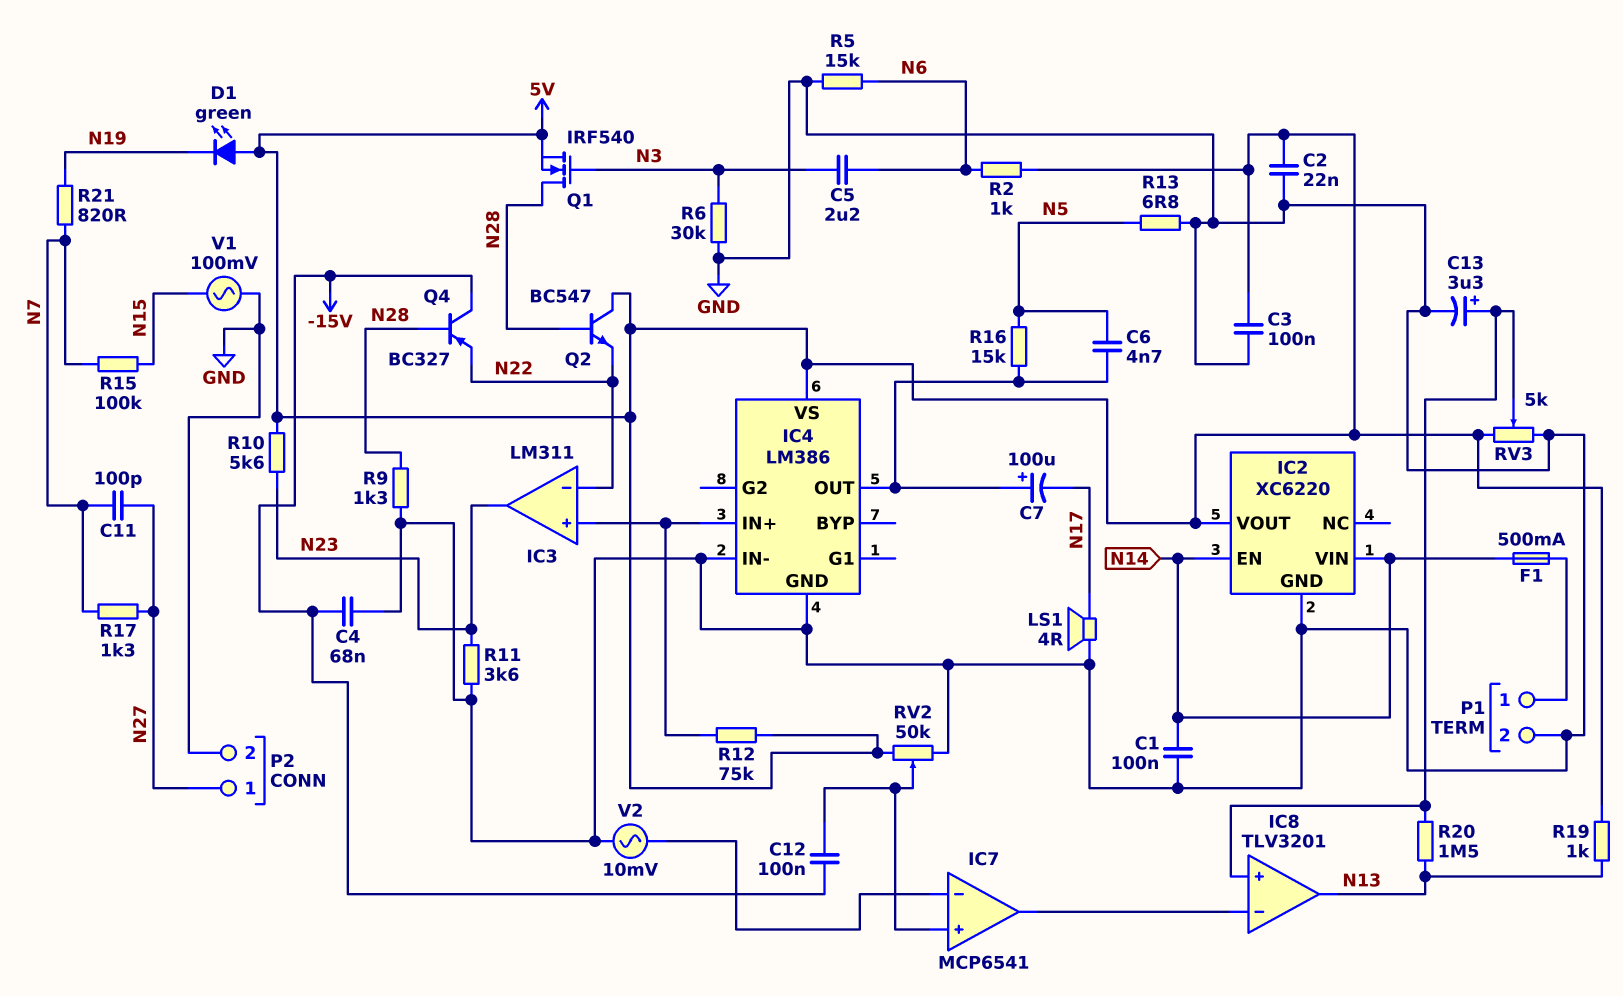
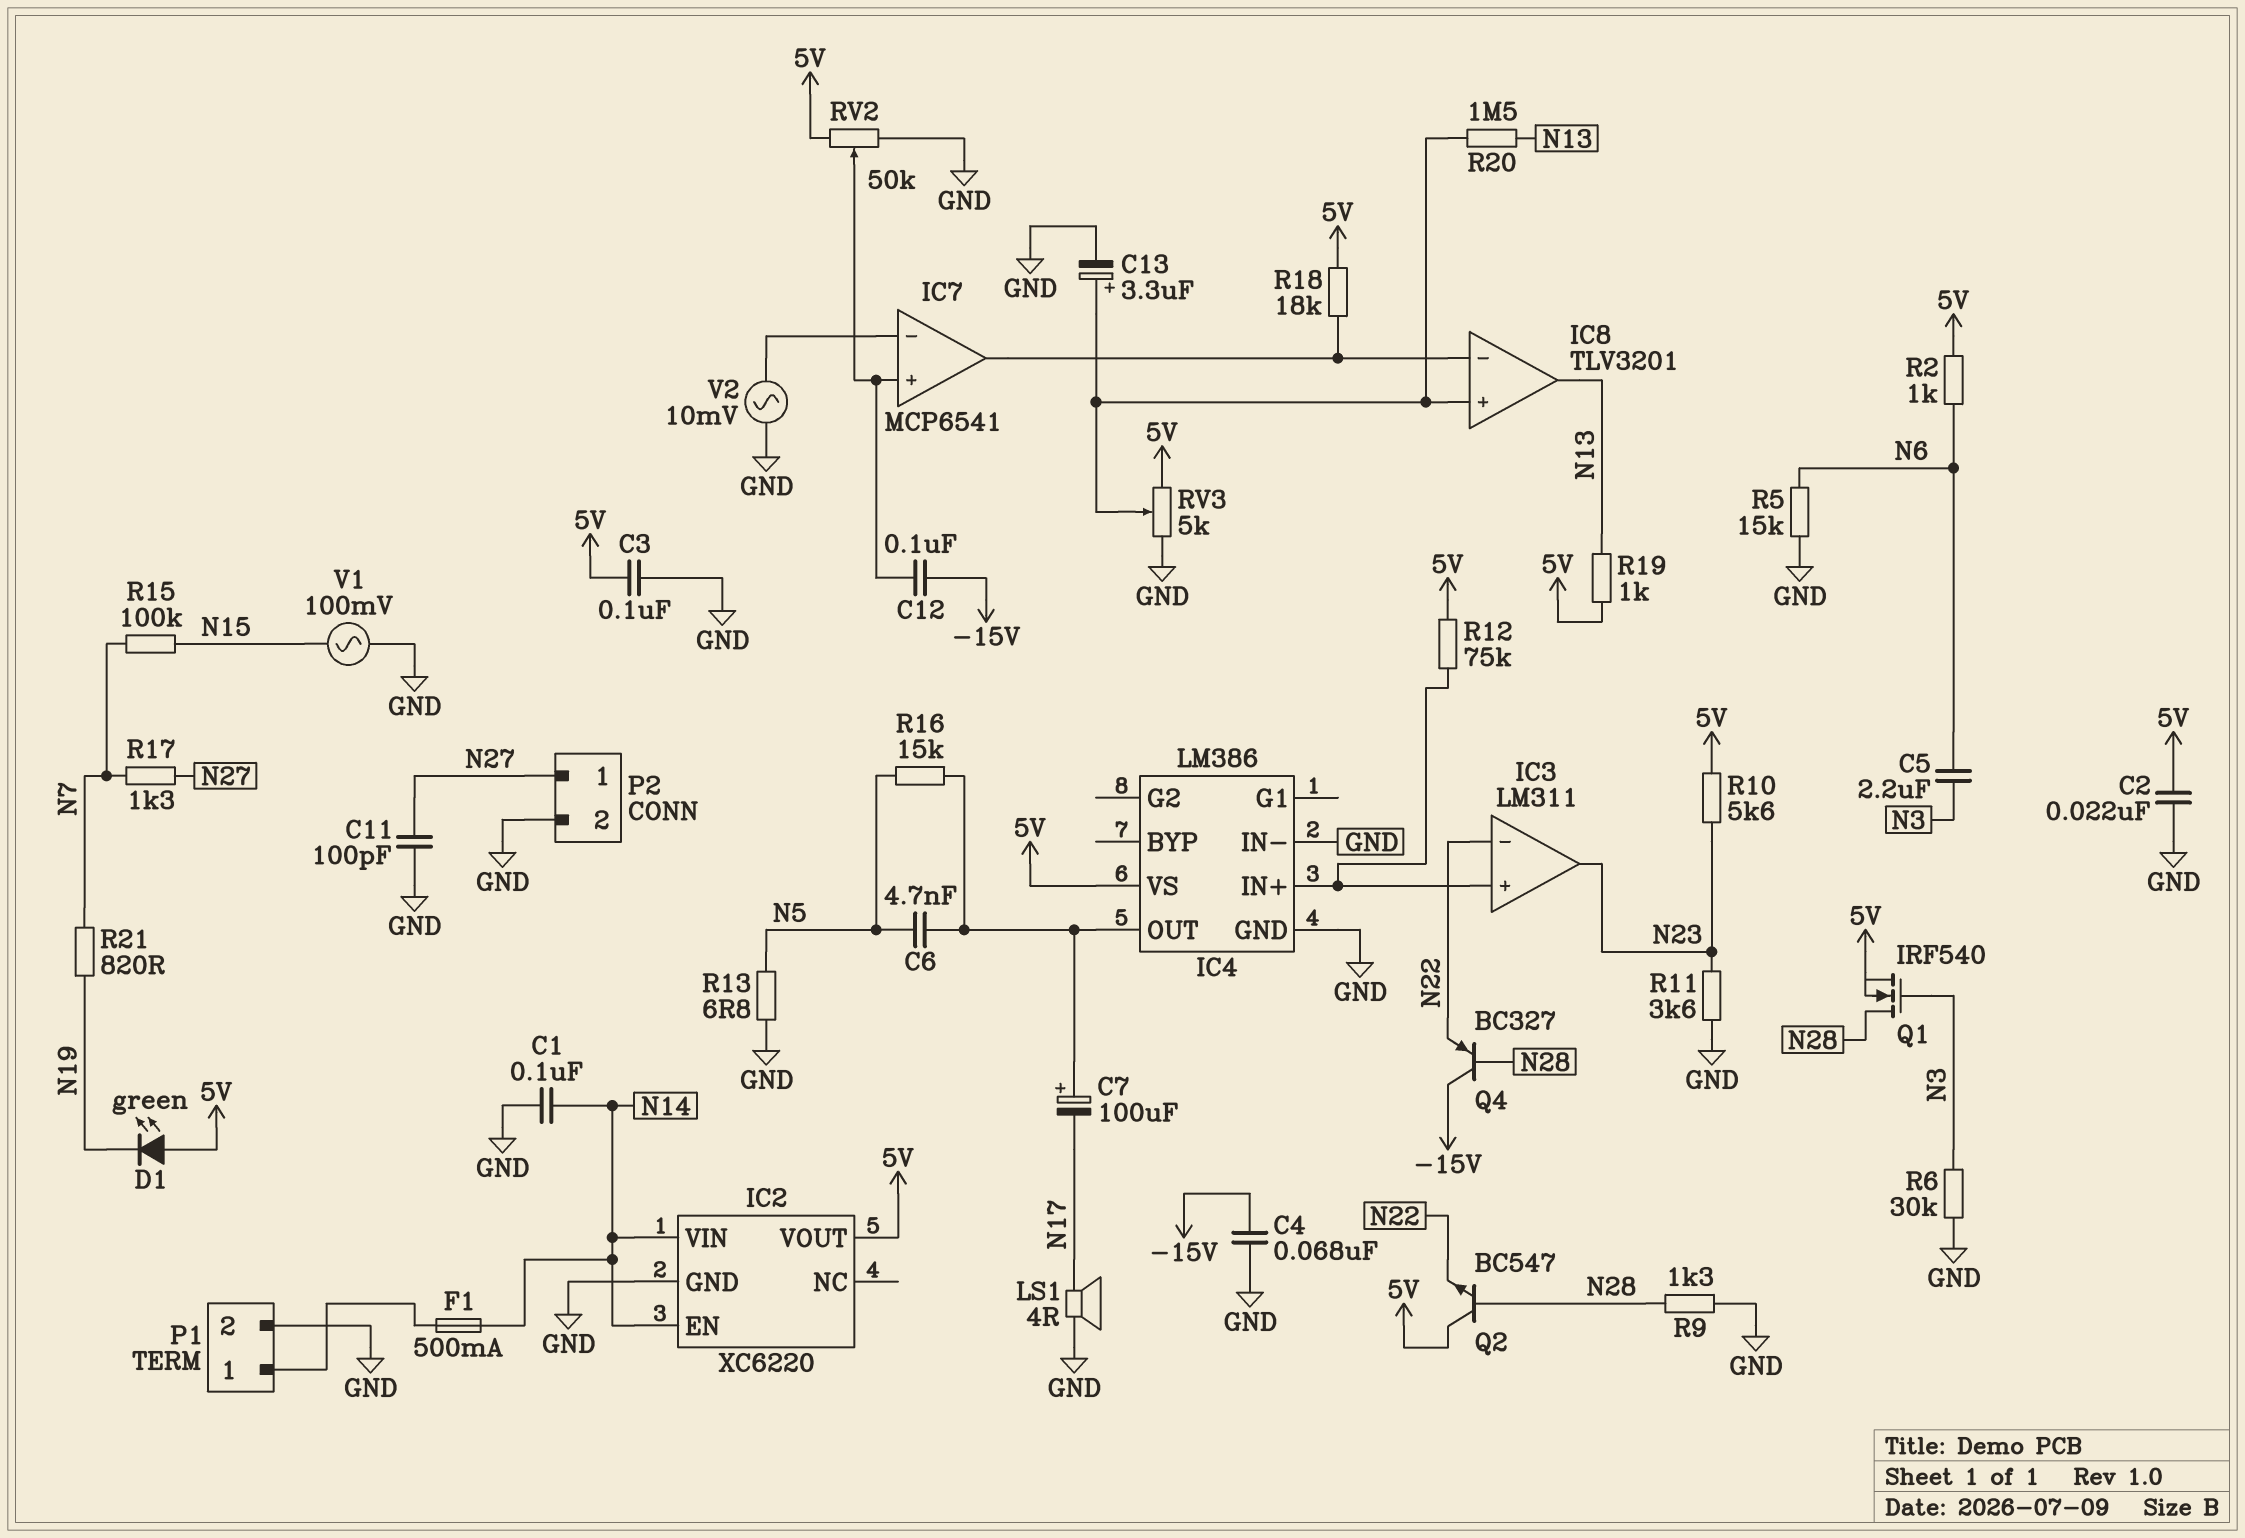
C11: 100pF (N7, N27) -> 100pF (GND, N27)
R18: none -> 18k (5V, IC7/out)

